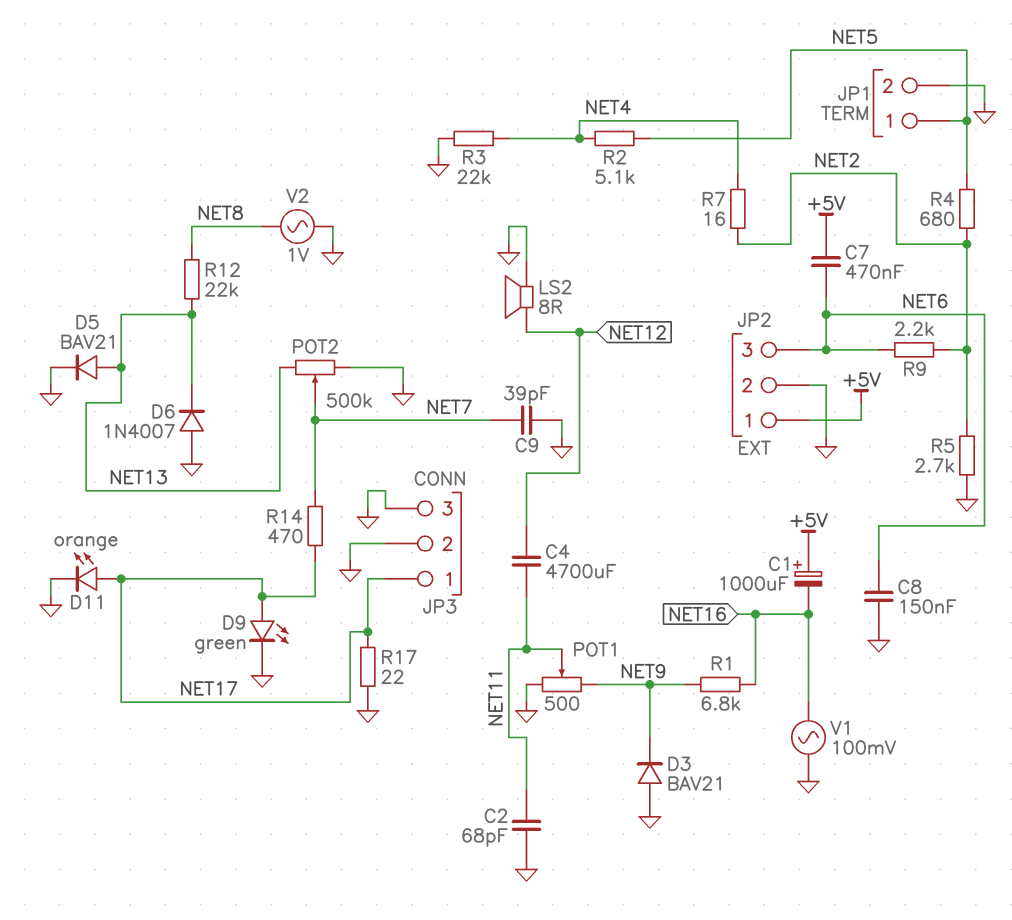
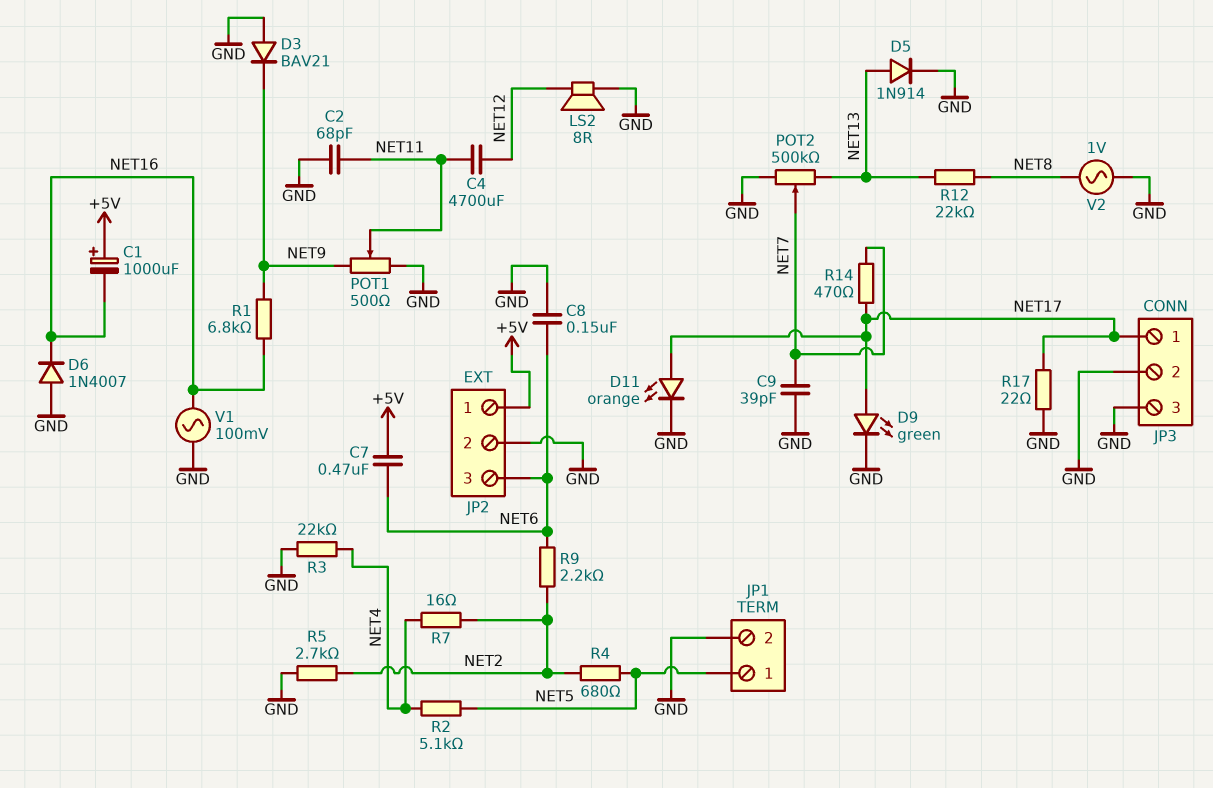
D5: diode BAV21 (A NET13, K GND) -> diode 1N914 (A NET13, K GND)
D6: diode 1N4007 (A GND, K NET13) -> diode 1N4007 (A GND, K NET16)

